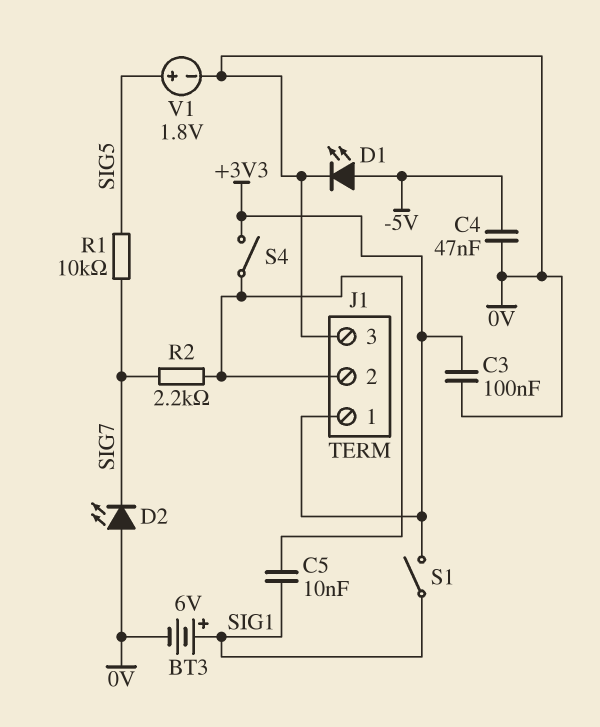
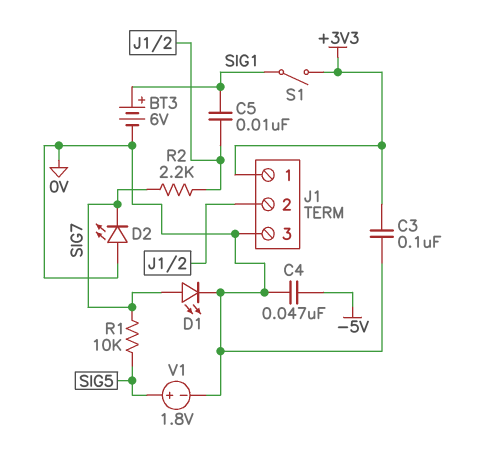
D1: LED (A -5V, K 0V) -> LED (A SIG7, K 0V)
S4: switch (+3V3, J1/2) -> none

